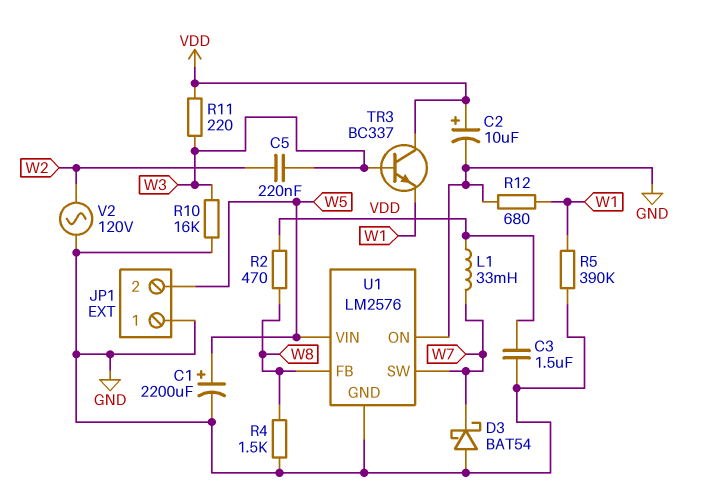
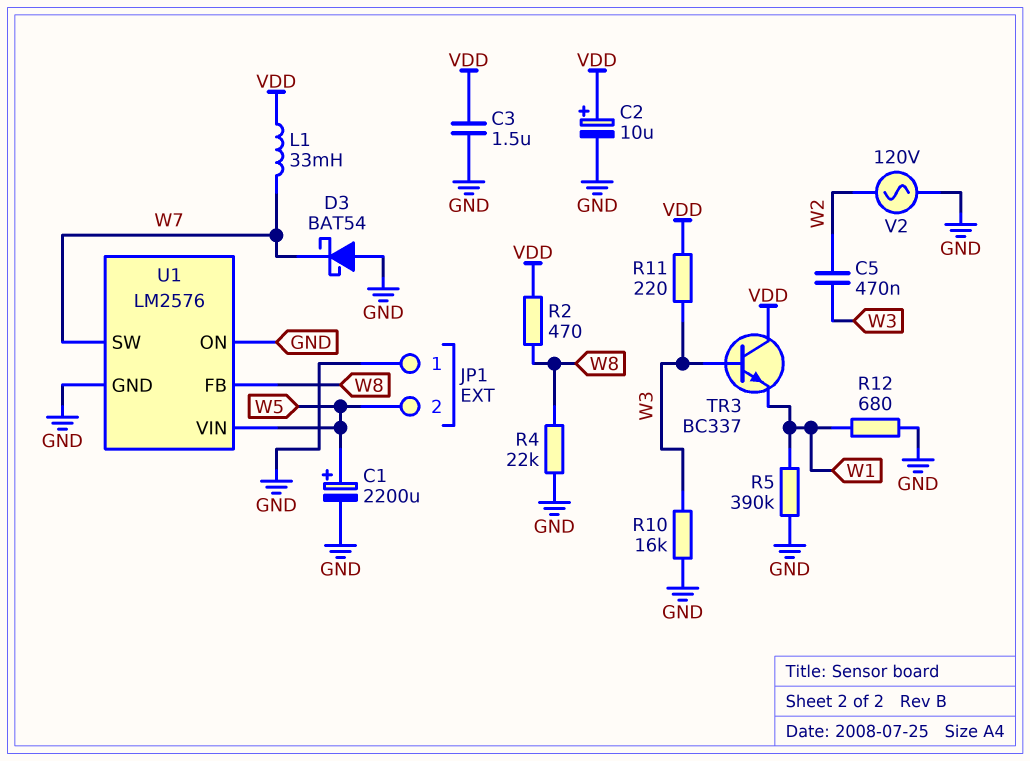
C5: 220nF (W2, W3) -> 470nF (W2, W3)
R4: 1.5k (GND, W8) -> 22k (GND, W8)

